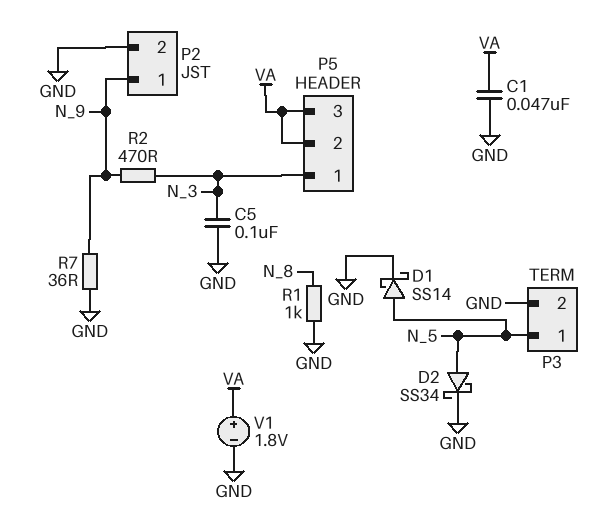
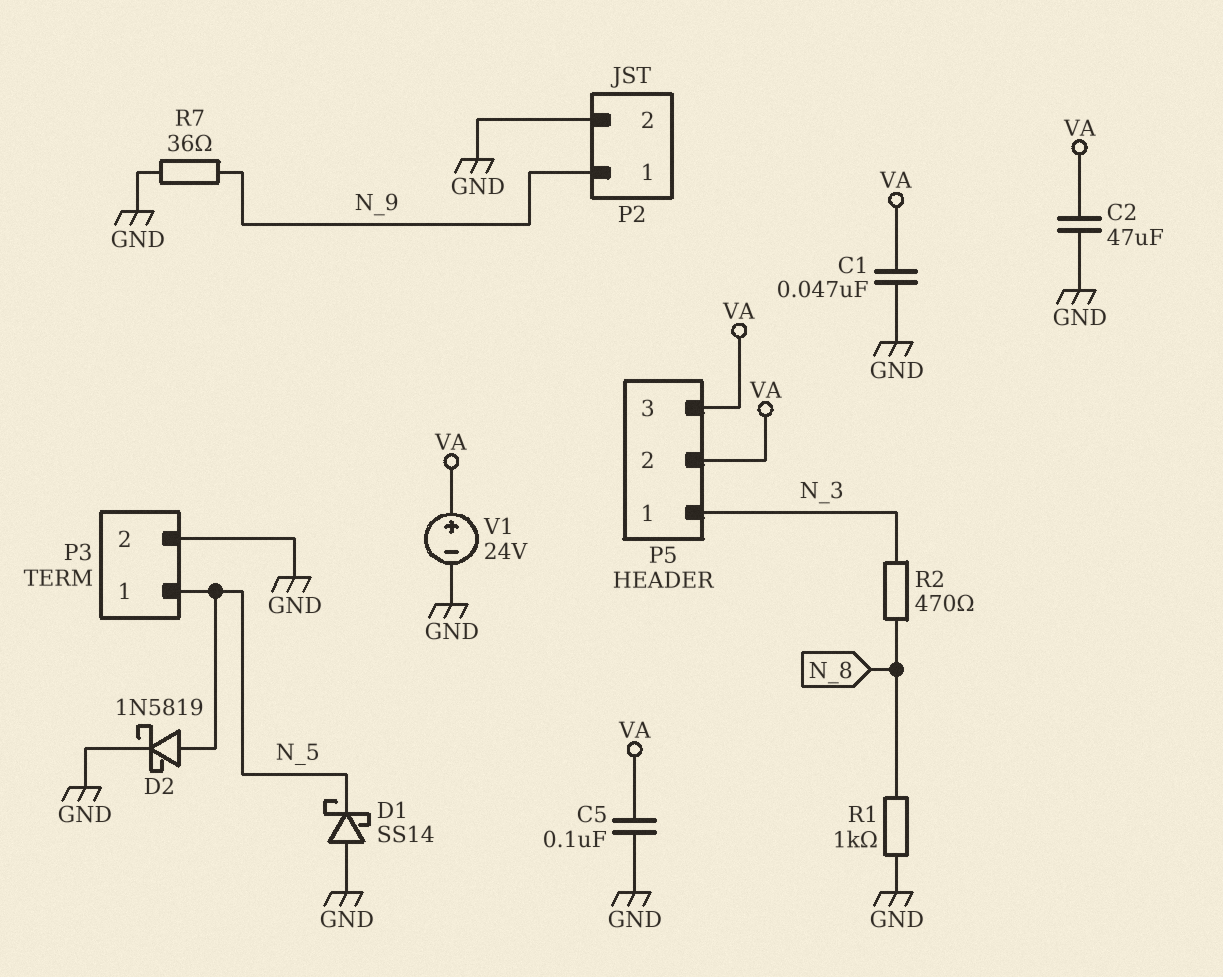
C2: none -> 47uF (GND, VA)
C5: 100nF (GND, N_3) -> 100nF (GND, VA)
D1: schottky SS14 (A N_5, K GND) -> schottky SS14 (A GND, K N_5)
D2: schottky SS34 (A N_5, K GND) -> schottky 1N5819 (A N_5, K GND)
R2: 470 (N_3, N_9) -> 470 (N_3, N_8)
V1: 1.8V (plus VA, minus GND) -> 24V (plus VA, minus GND)

